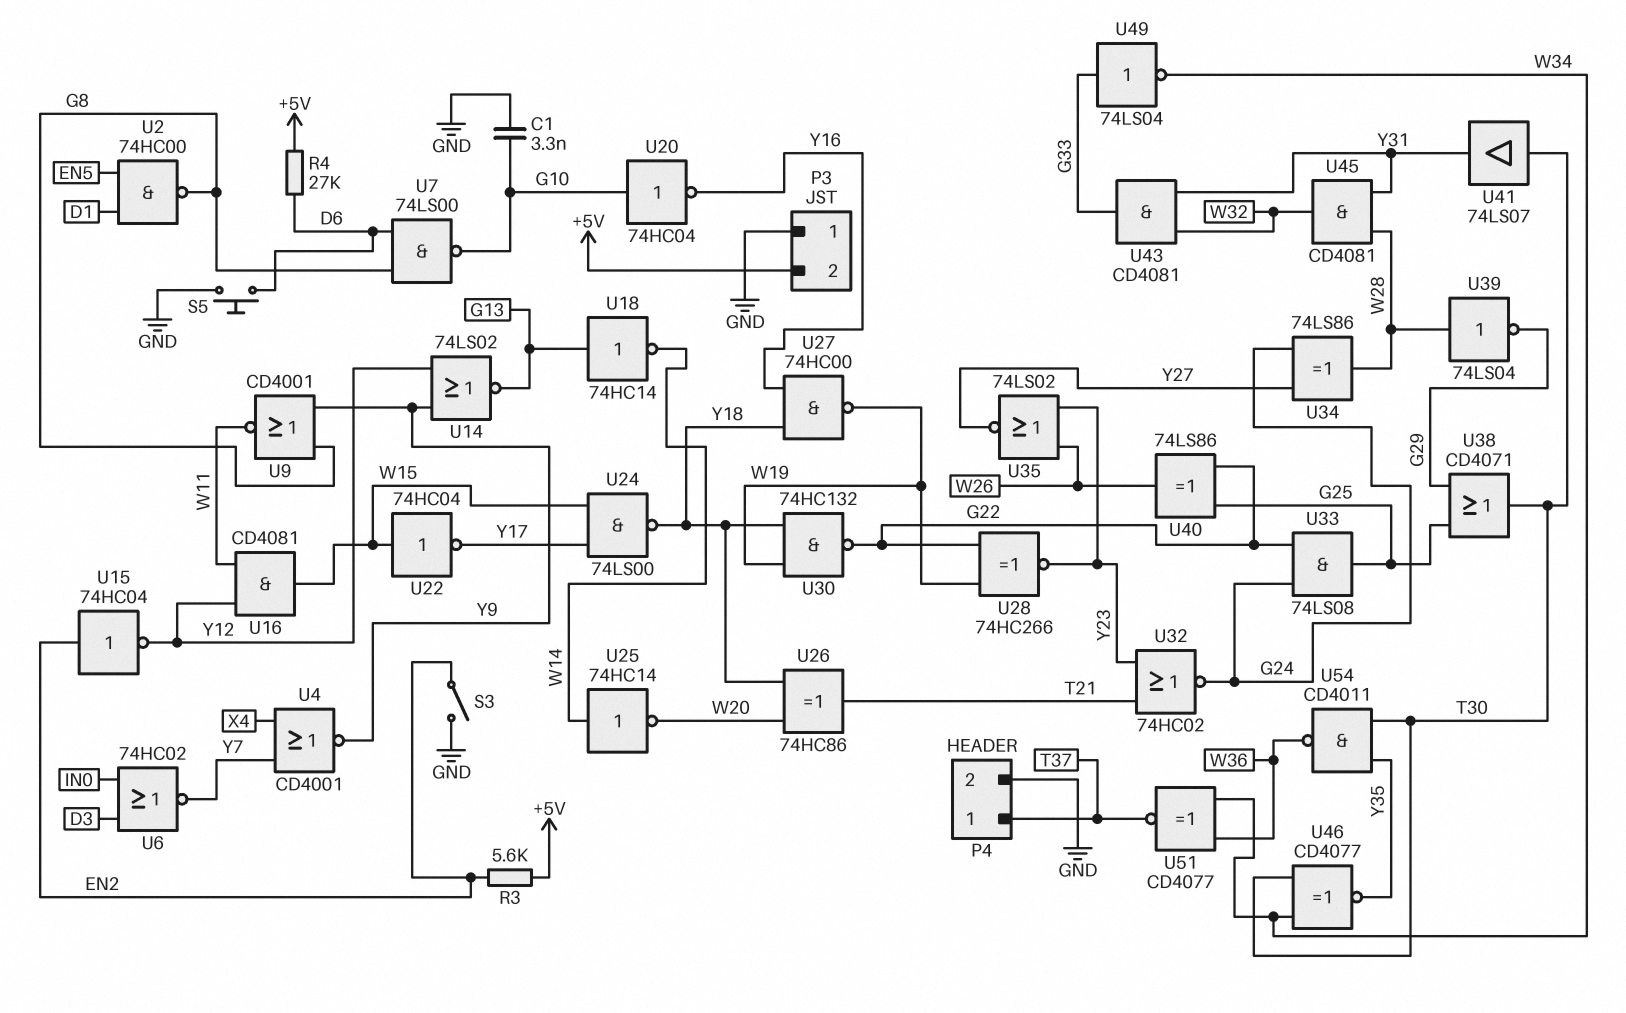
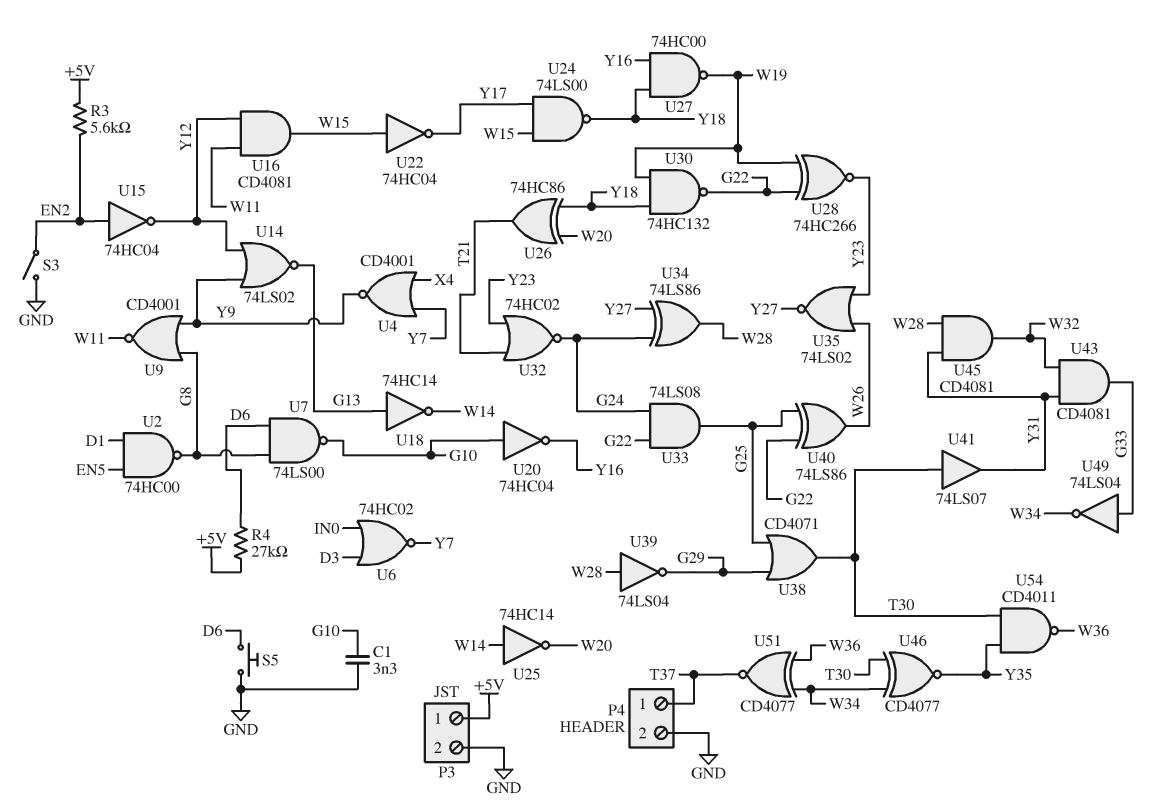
P3 pin 1: GND -> +5V
P3 pin 2: +5V -> GND

